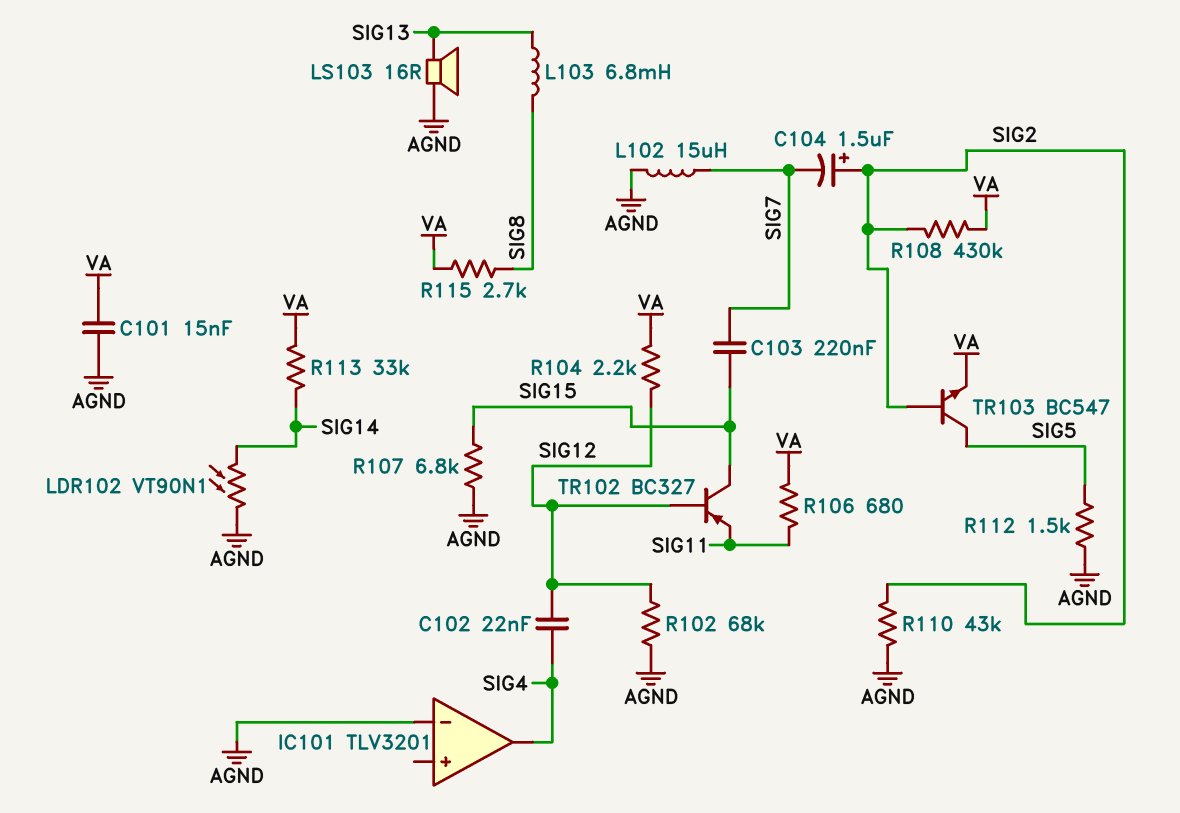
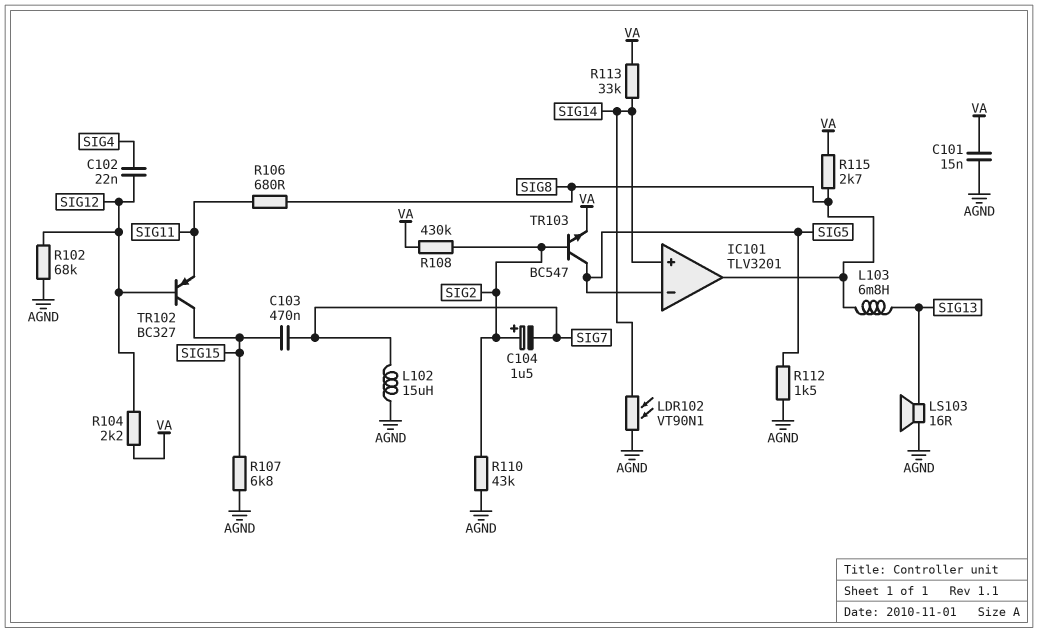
C103: 220nF (SIG7, SIG15) -> 470nF (SIG7, SIG15)
IC101 pin in+: none -> SIG14
IC101 pin in-: AGND -> SIG5
IC101 pin out: SIG4 -> SIG8
R106: 680 (SIG11, VA) -> 680 (SIG8, SIG11)

